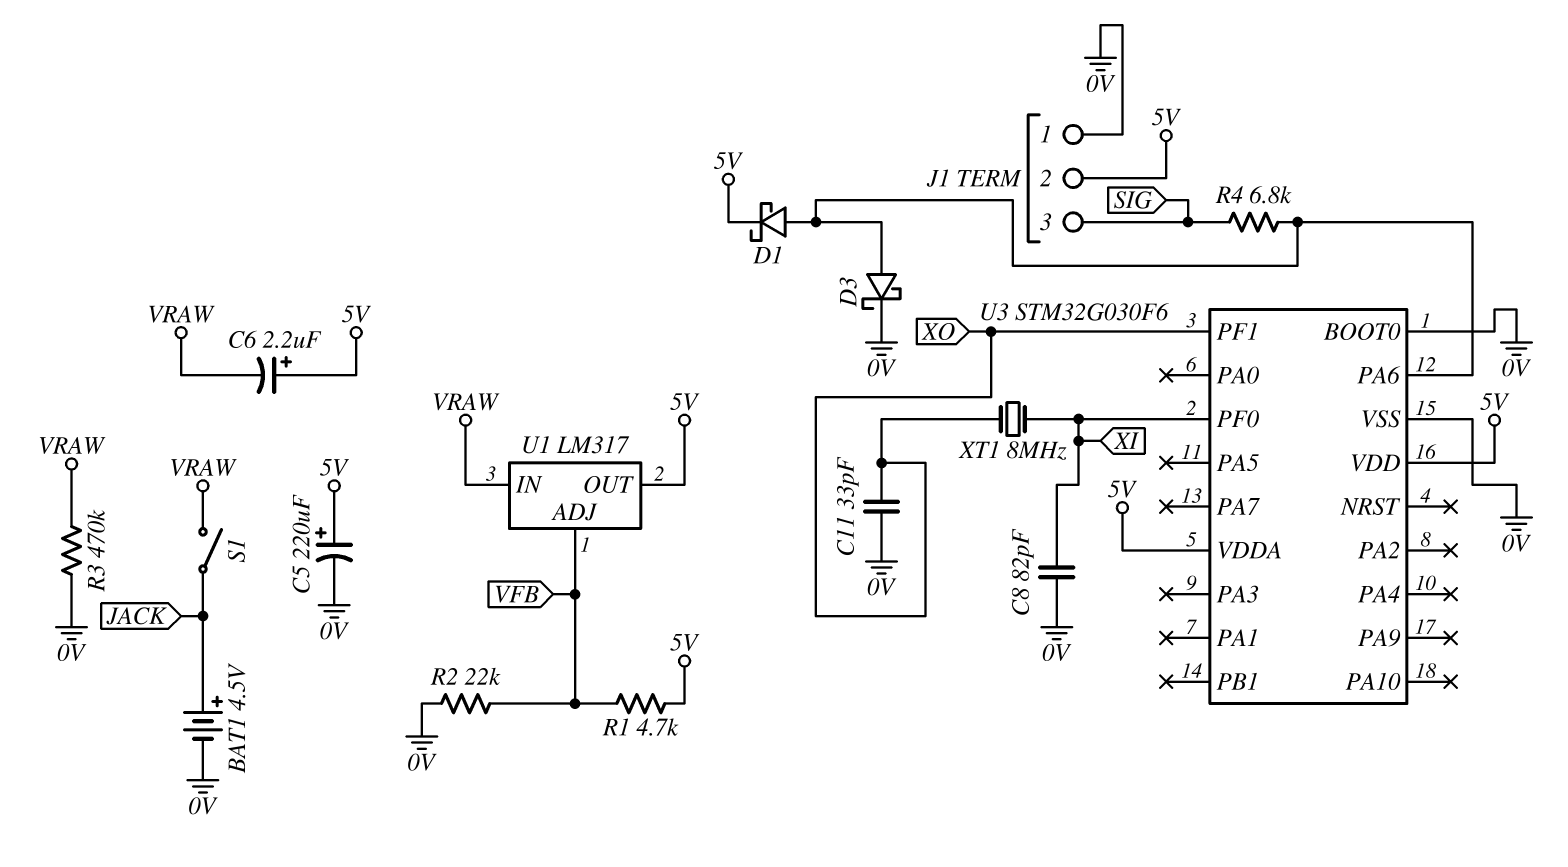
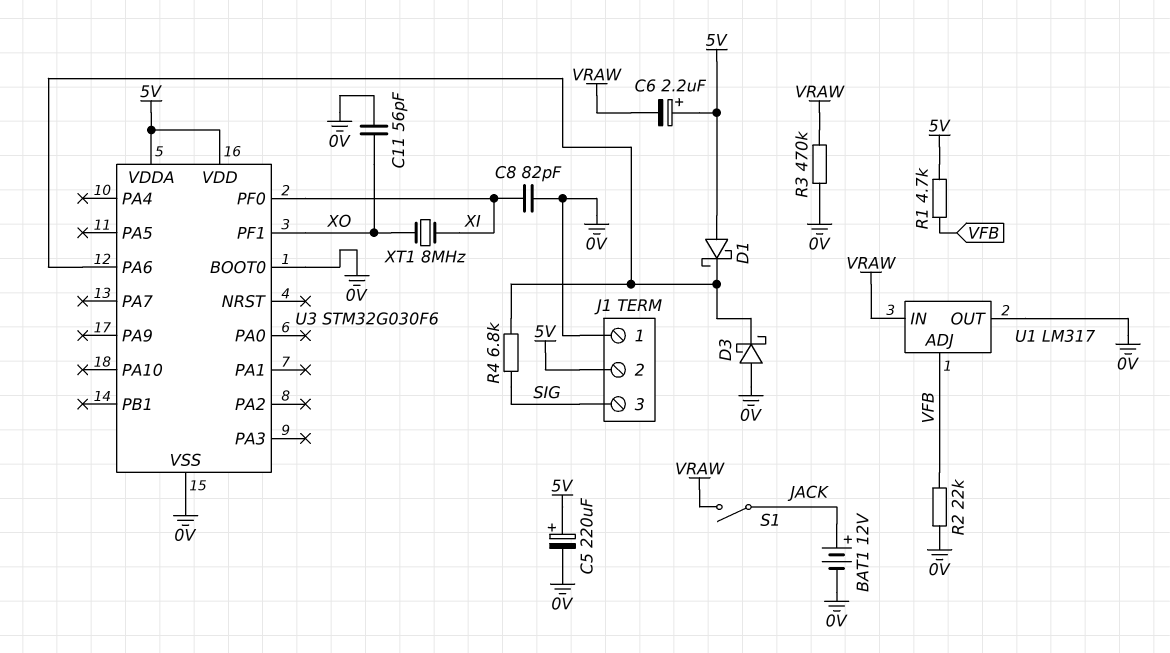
BAT1: 4.5V (plus JACK, minus 0V) -> 12V (plus JACK, minus 0V)
C11: 33pF (0V, XO) -> 56pF (0V, XO)
D1: schottky (A U3/PA6, K 5V) -> schottky (A 5V, K U3/PA6)
D3: schottky (A U3/PA6, K 0V) -> schottky (A 0V, K U3/PA6)
U1 pin OUT: 5V -> 0V

